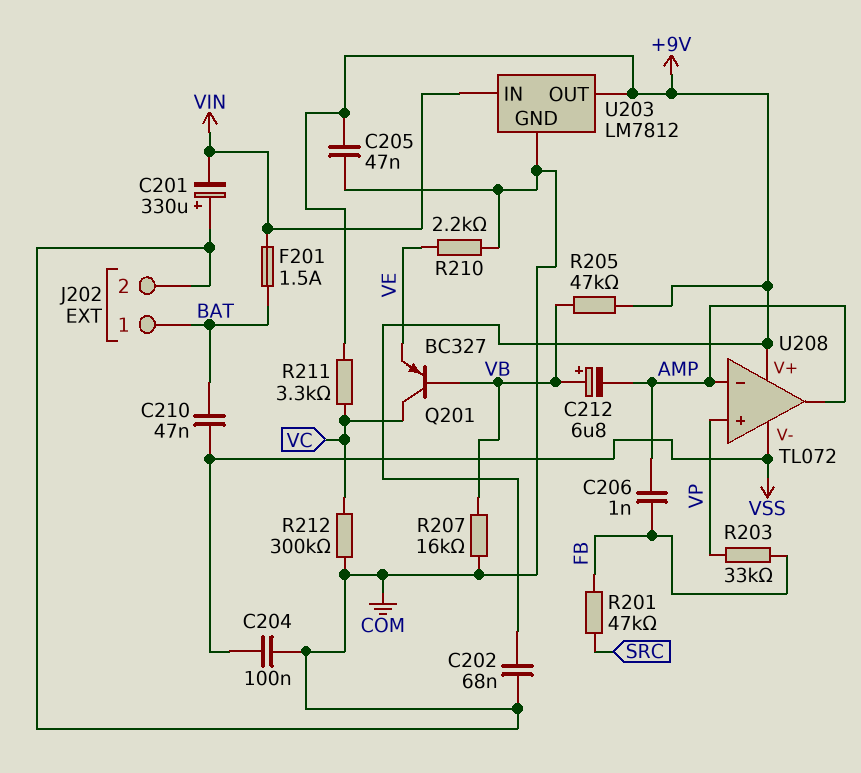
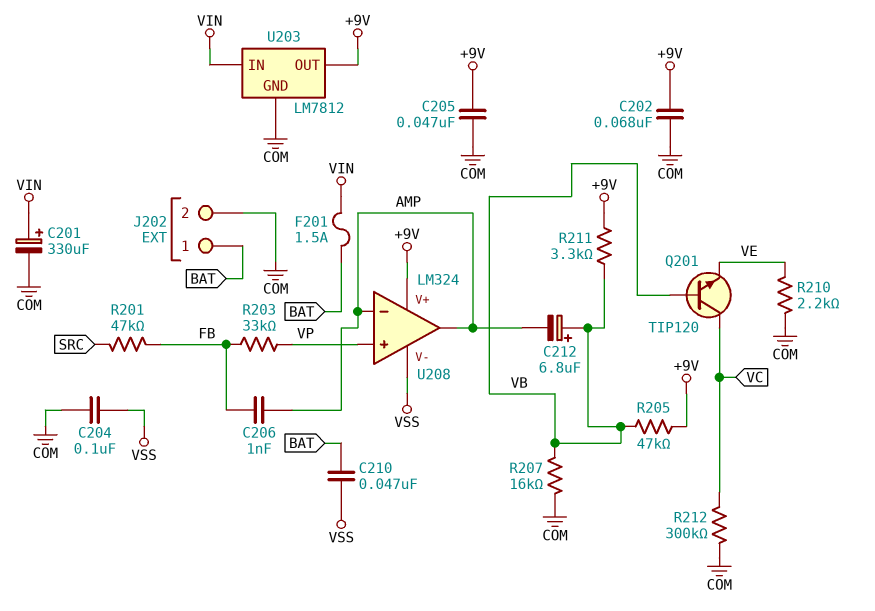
C201: 330uF (plus COM, minus VIN) -> 330uF (plus VIN, minus COM)
Q201: PNP BC327 (B VB, C VC, E VE) -> NPN TIP120 (B VB, C VC, E VE)
R211: 3.3k (+9V, VC) -> 3.3k (+9V, VB)
U208: TL072 -> LM324

